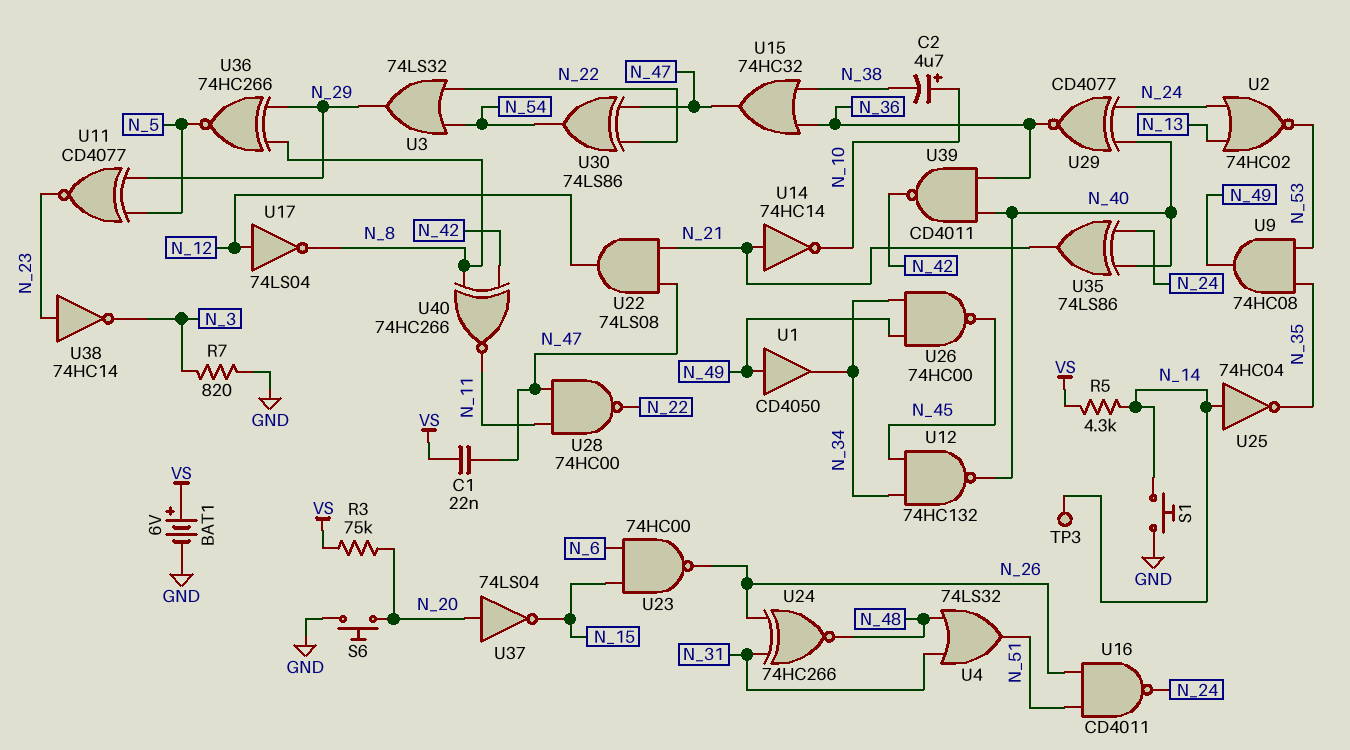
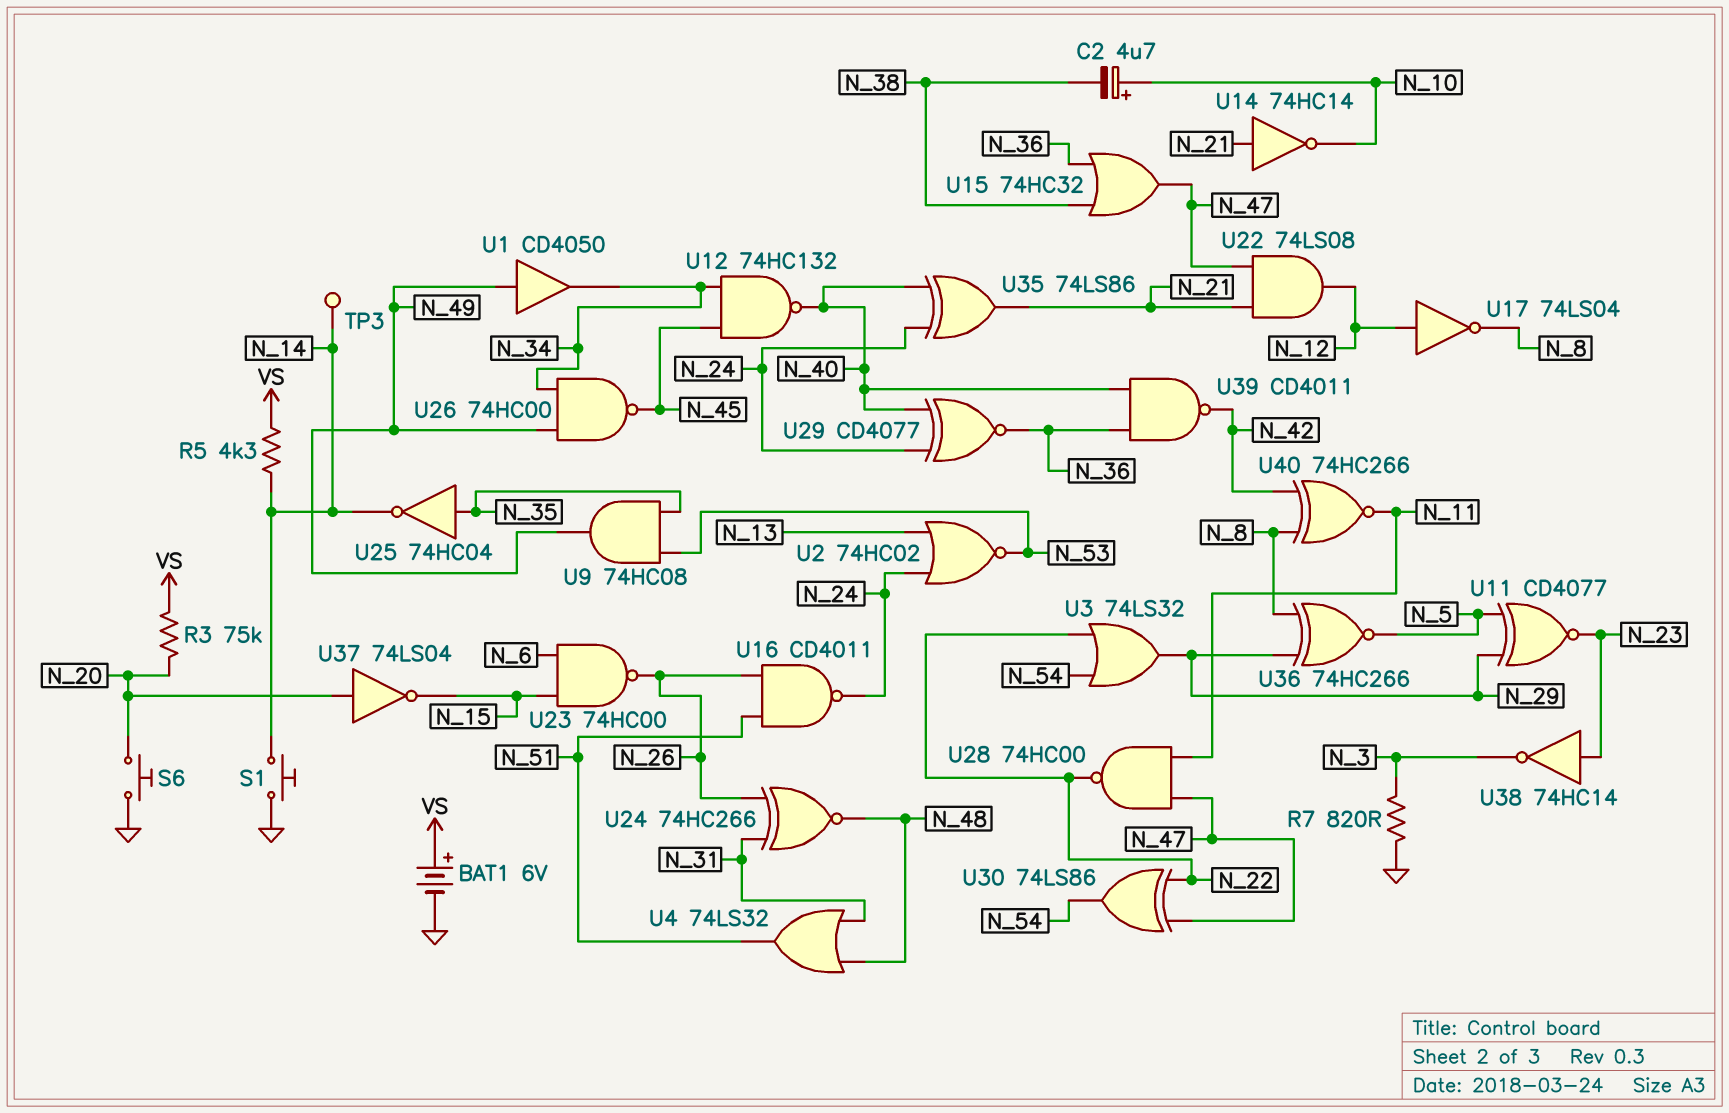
C1: 22nF (N_47, VS) -> none
U25: NOT 74HC04 (in N_14, out N_35) -> NOT 74HC04 (in N_35, out N_14)

